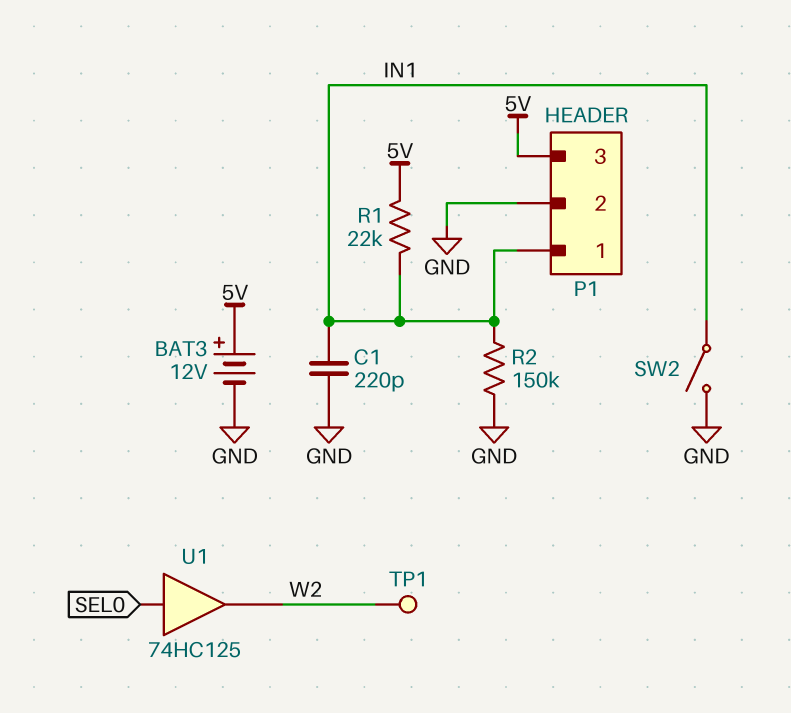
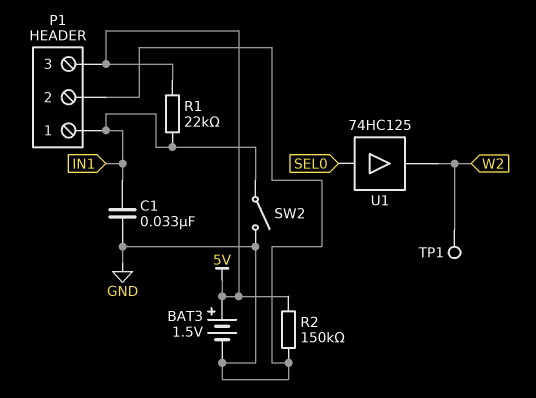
BAT3: 12V (plus 5V, minus GND) -> 1.5V (plus 5V, minus GND)
C1: 220pF (GND, IN1) -> 33nF (GND, IN1)
R2: 150k (GND, IN1) -> 150k (5V, GND)

